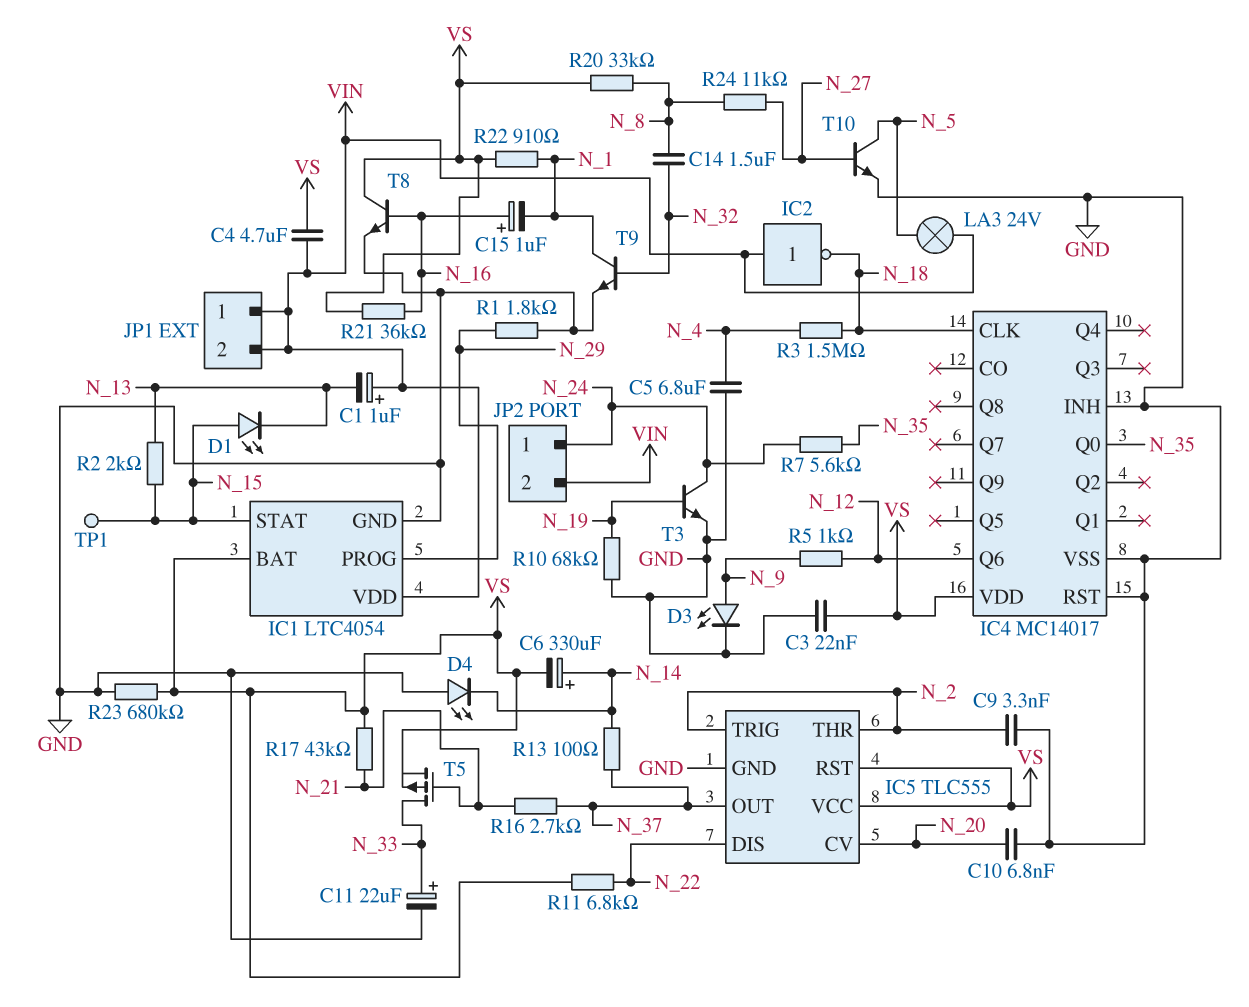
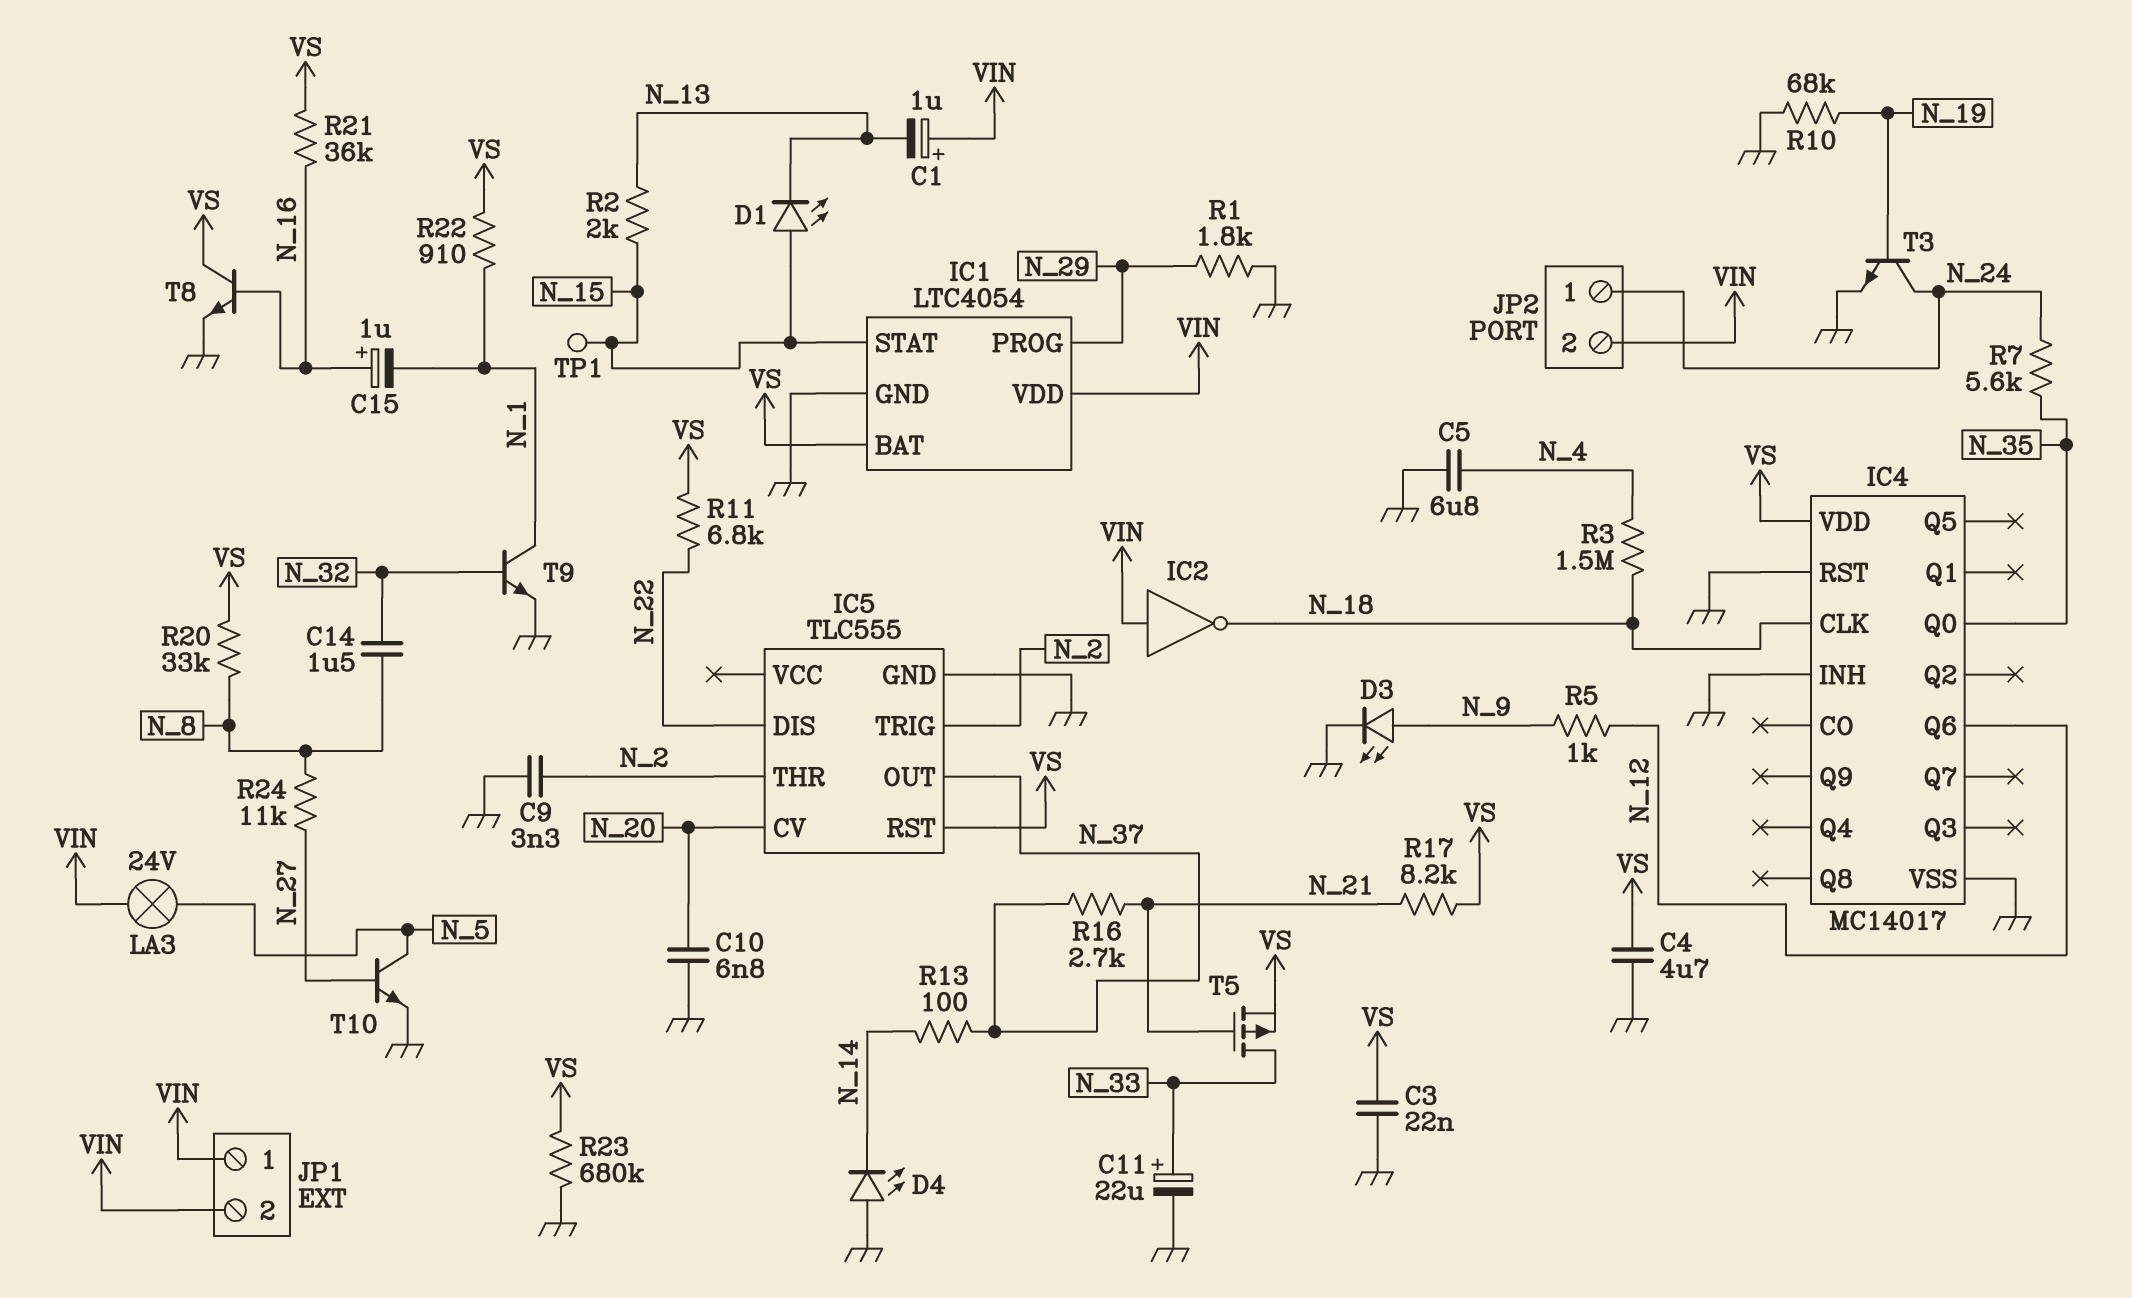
C4: 4.7uF (VIN, VS) -> 4.7uF (GND, VS)
C6: 330uF (plus N_14, minus VS) -> none
IC5 pin VCC: VS -> none
R17: 43k (N_21, VS) -> 8.2k (N_21, VS)

